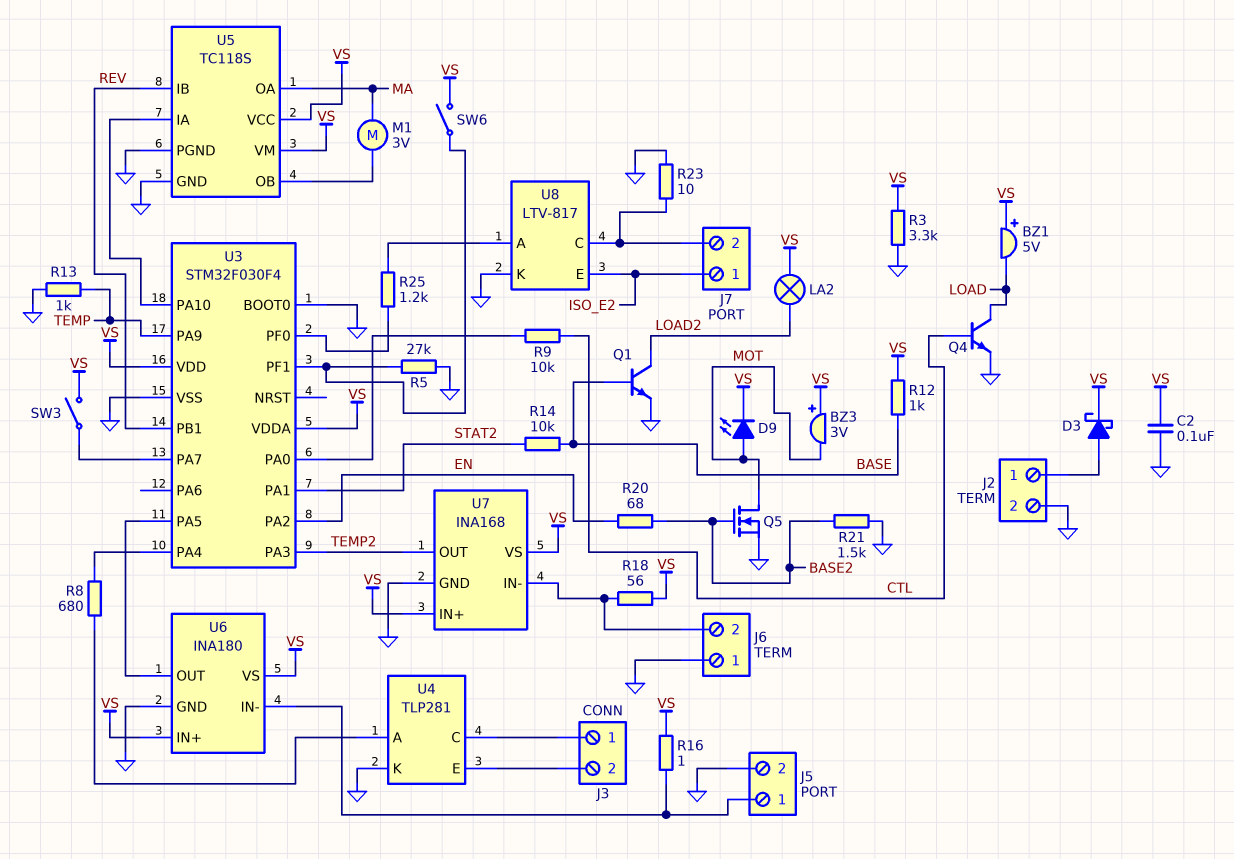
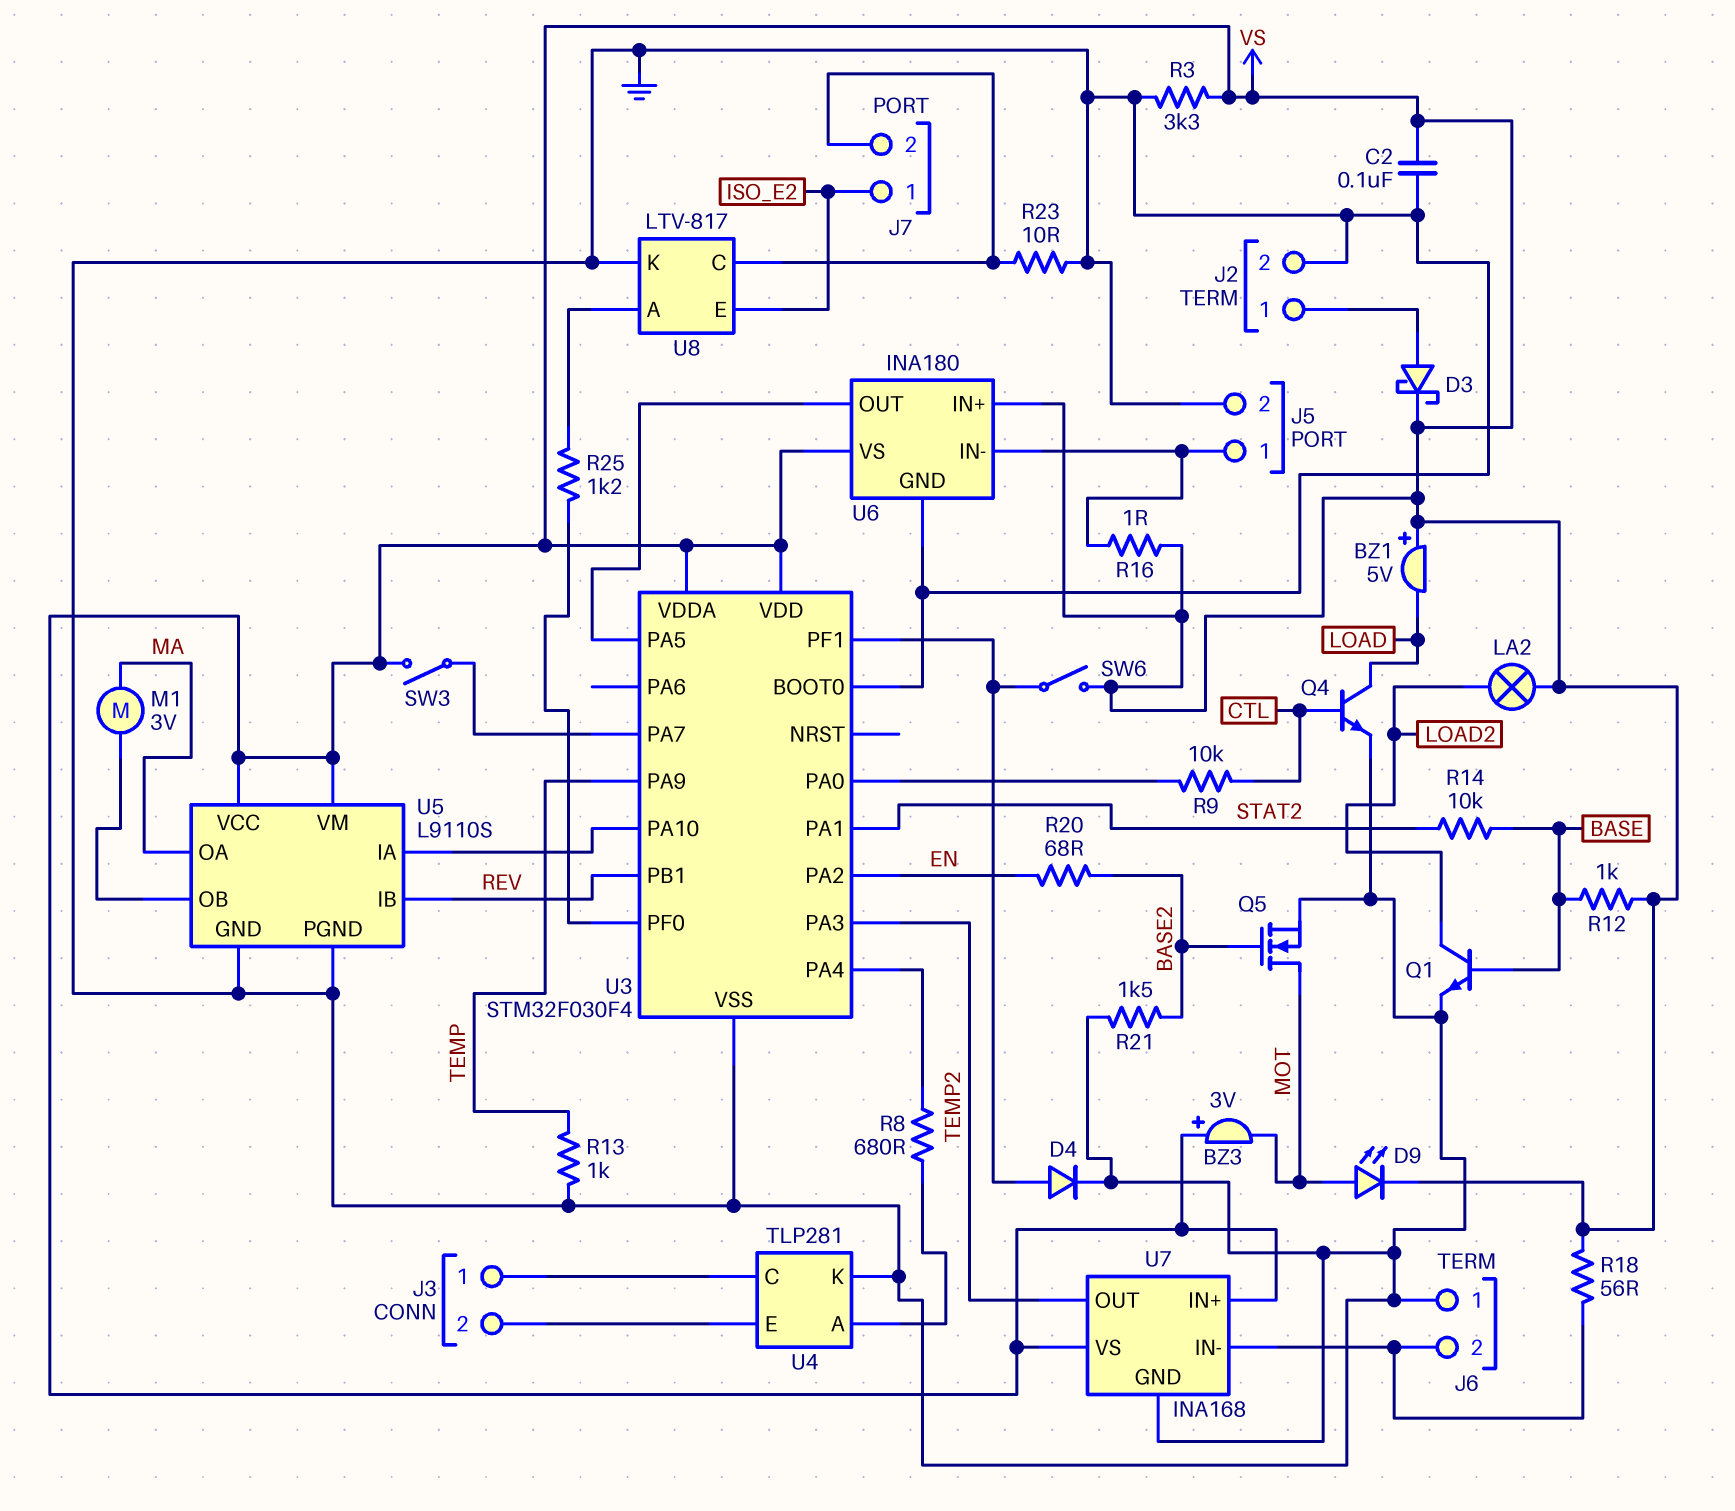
D4: none -> diode (A U3/PF1, K GND)
R5: 27k (GND, U3/PF1) -> none
U5: TC118S -> L9110S

